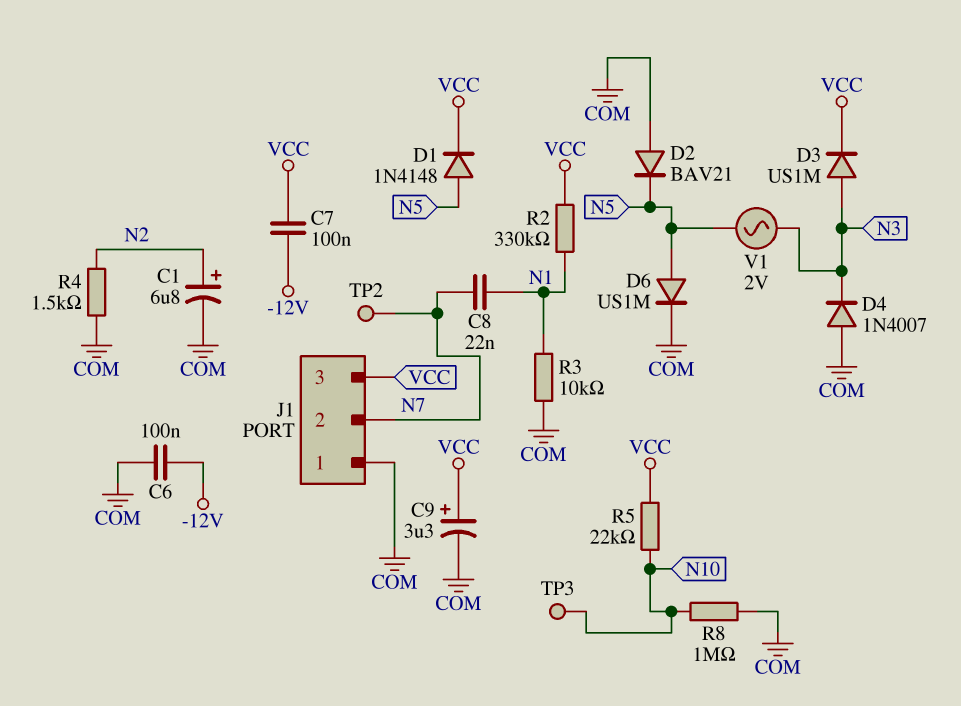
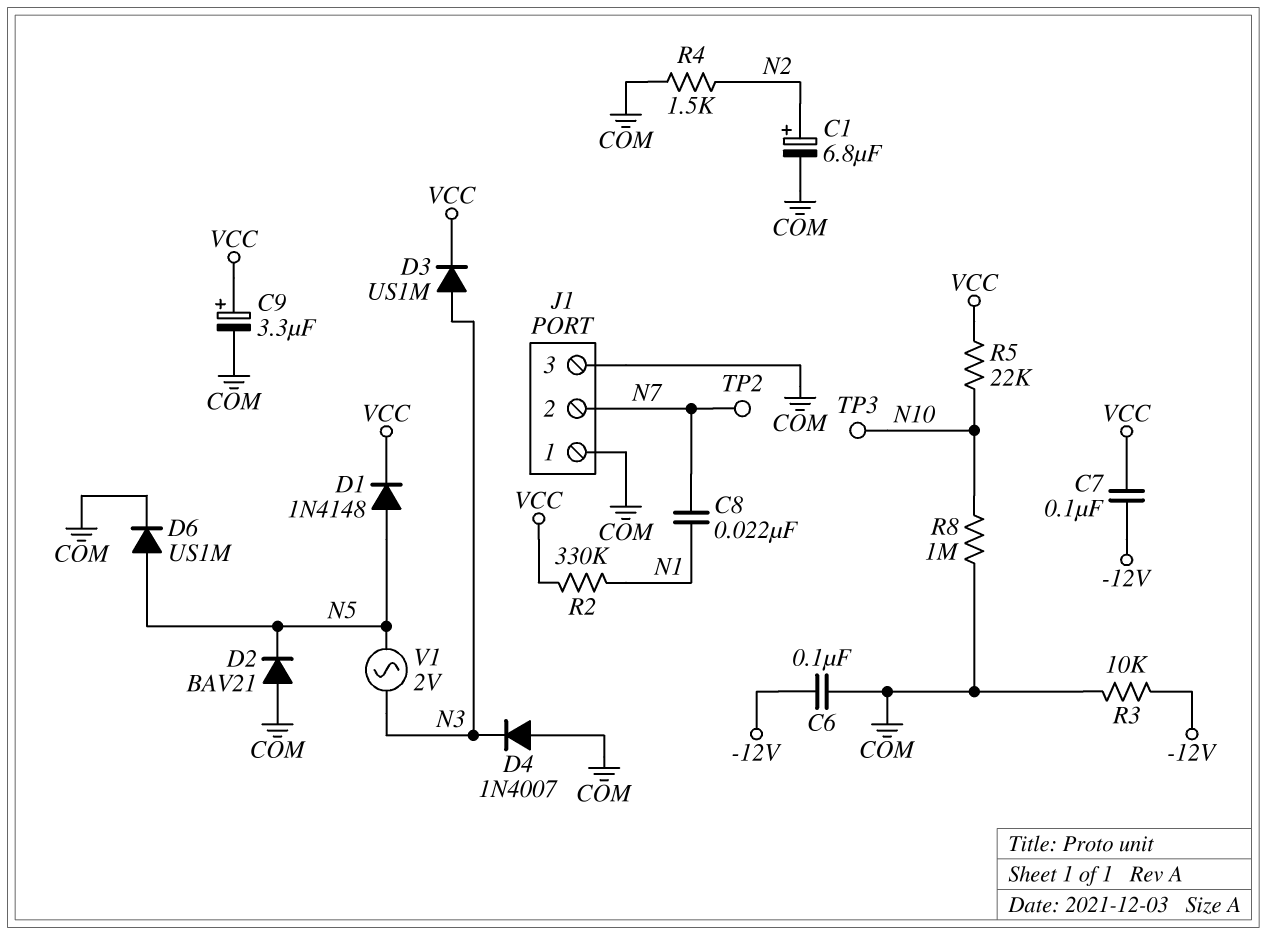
J1 pin 3: VCC -> COM
R3: 10k (COM, N1) -> 10k (-12V, COM)

